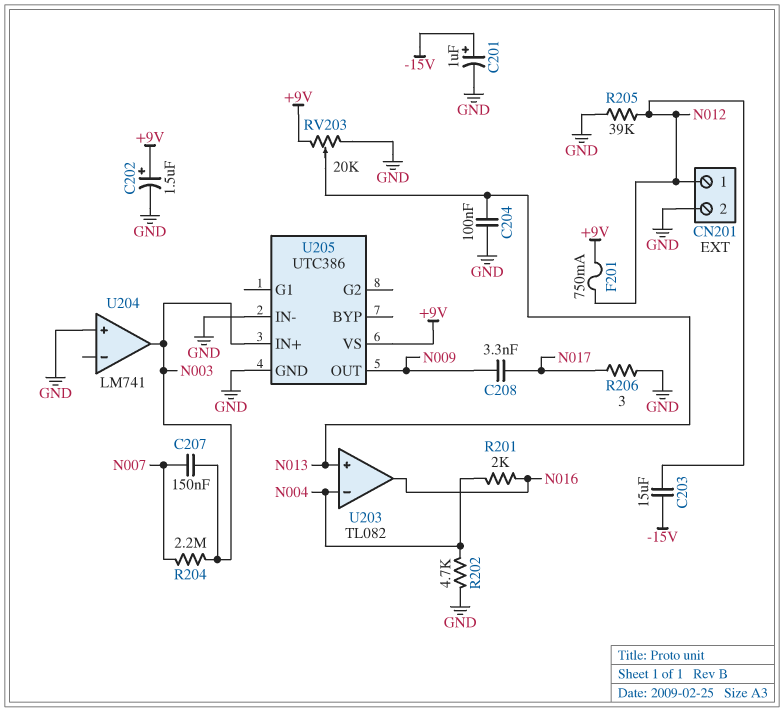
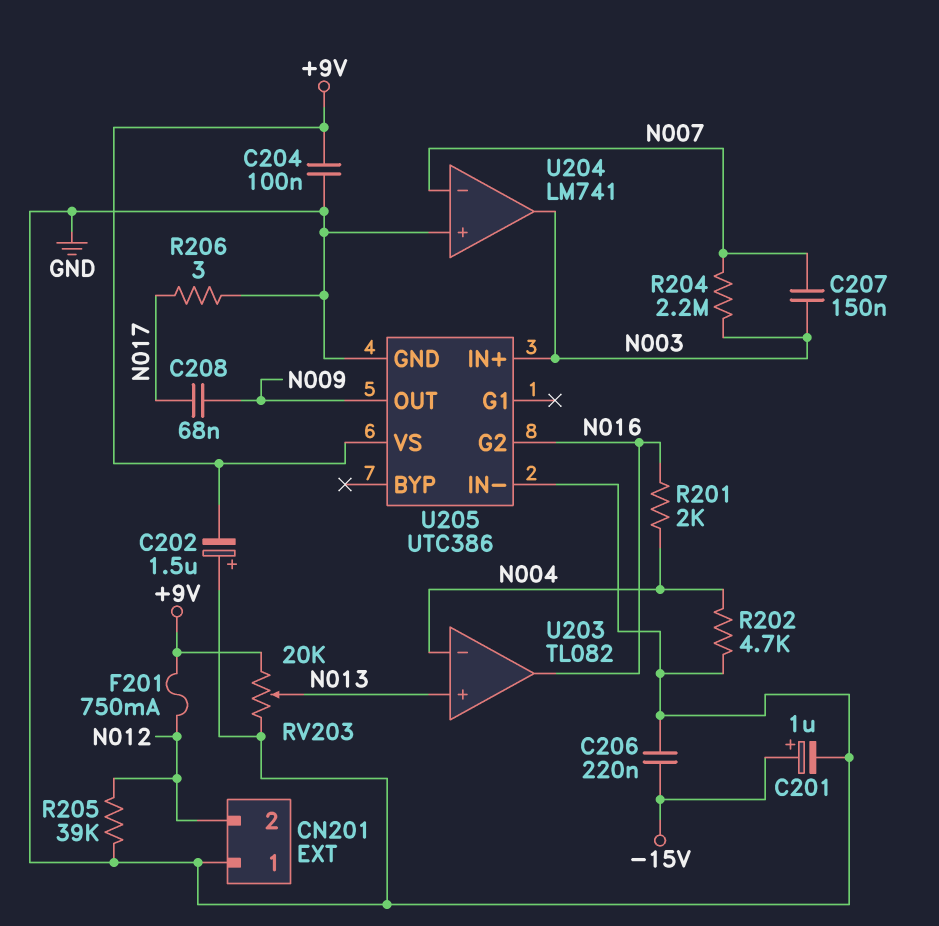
C202: 1.5uF (plus +9V, minus GND) -> 1.5uF (plus GND, minus +9V)
C203: 15uF (-15V, N012) -> none
C204: 100nF (GND, N013) -> 100nF (+9V, GND)
C206: none -> 220nF (-15V, GND)
C208: 3.3nF (N009, N017) -> 68nF (N009, N017)
CN201 pin 1: N012 -> GND
CN201 pin 2: GND -> N012
U204 pin in-: none -> N007
U205 pin G2: none -> N016

